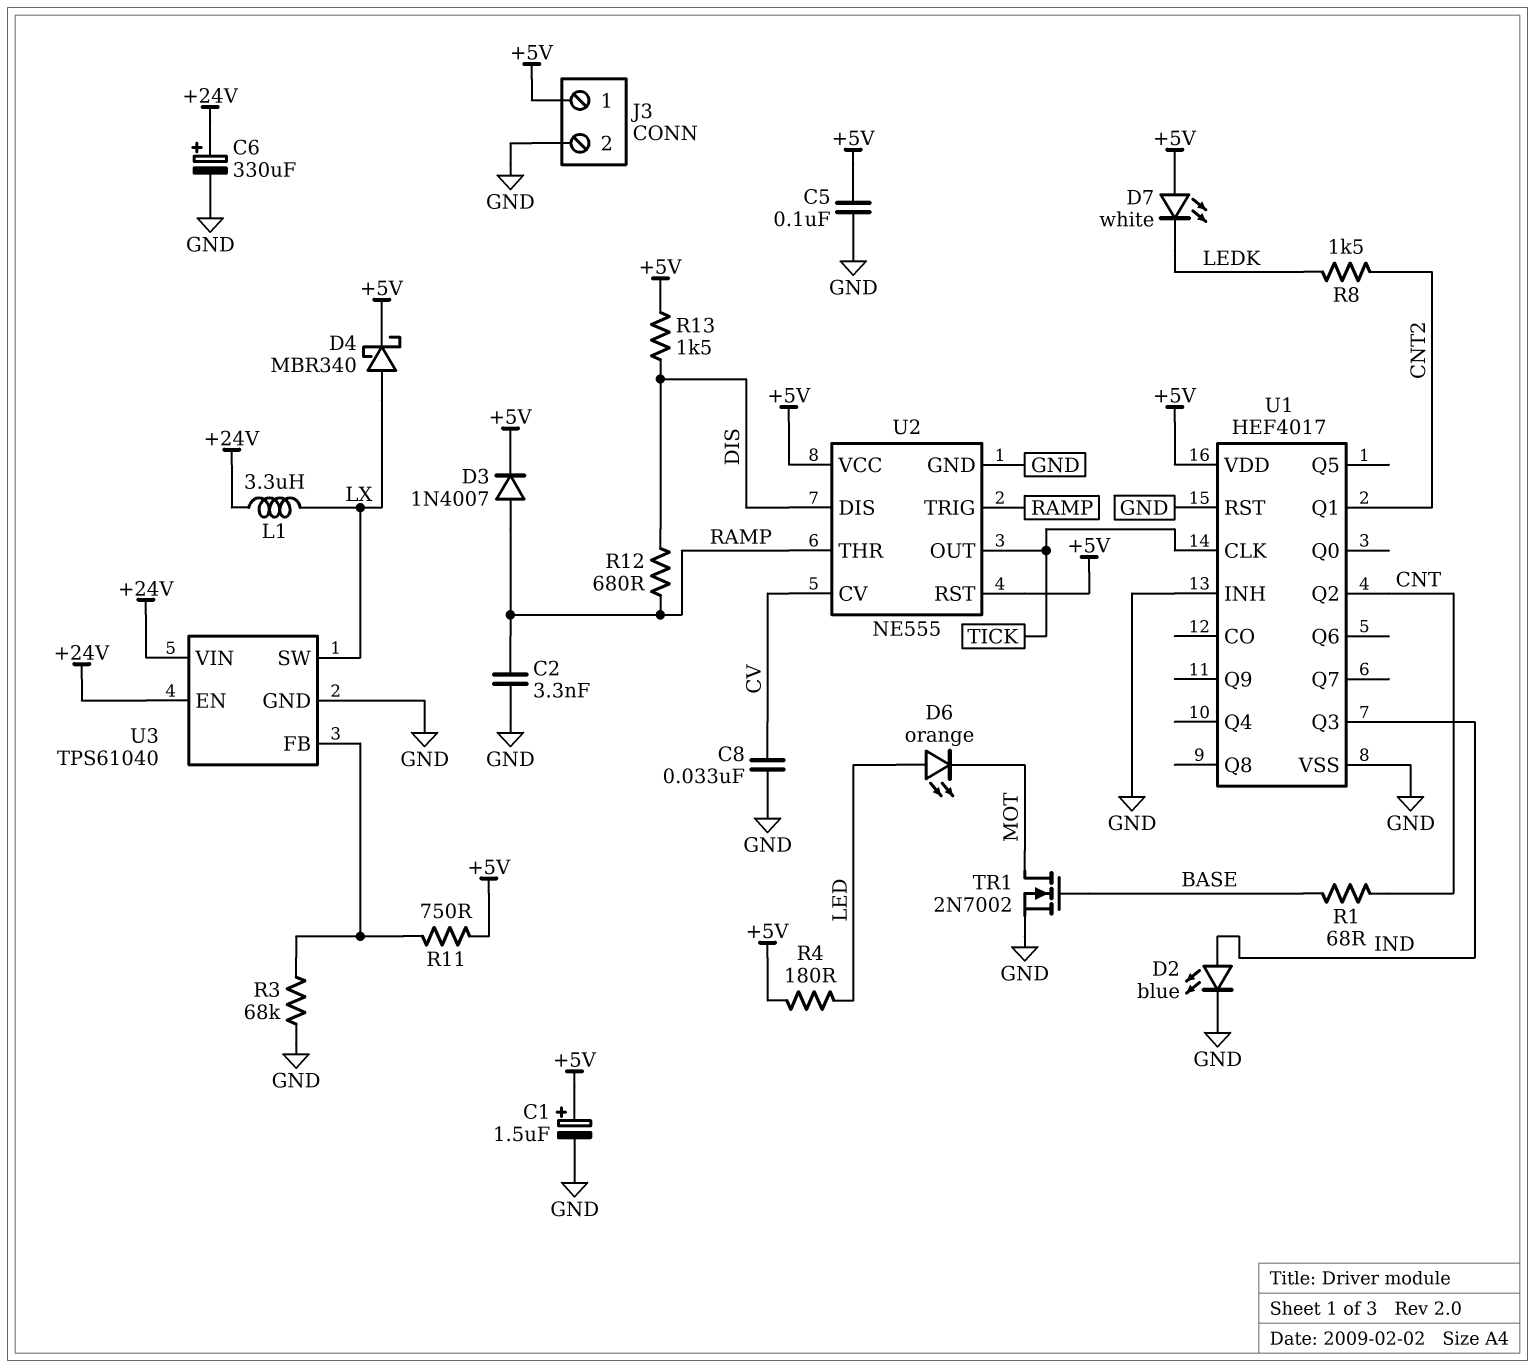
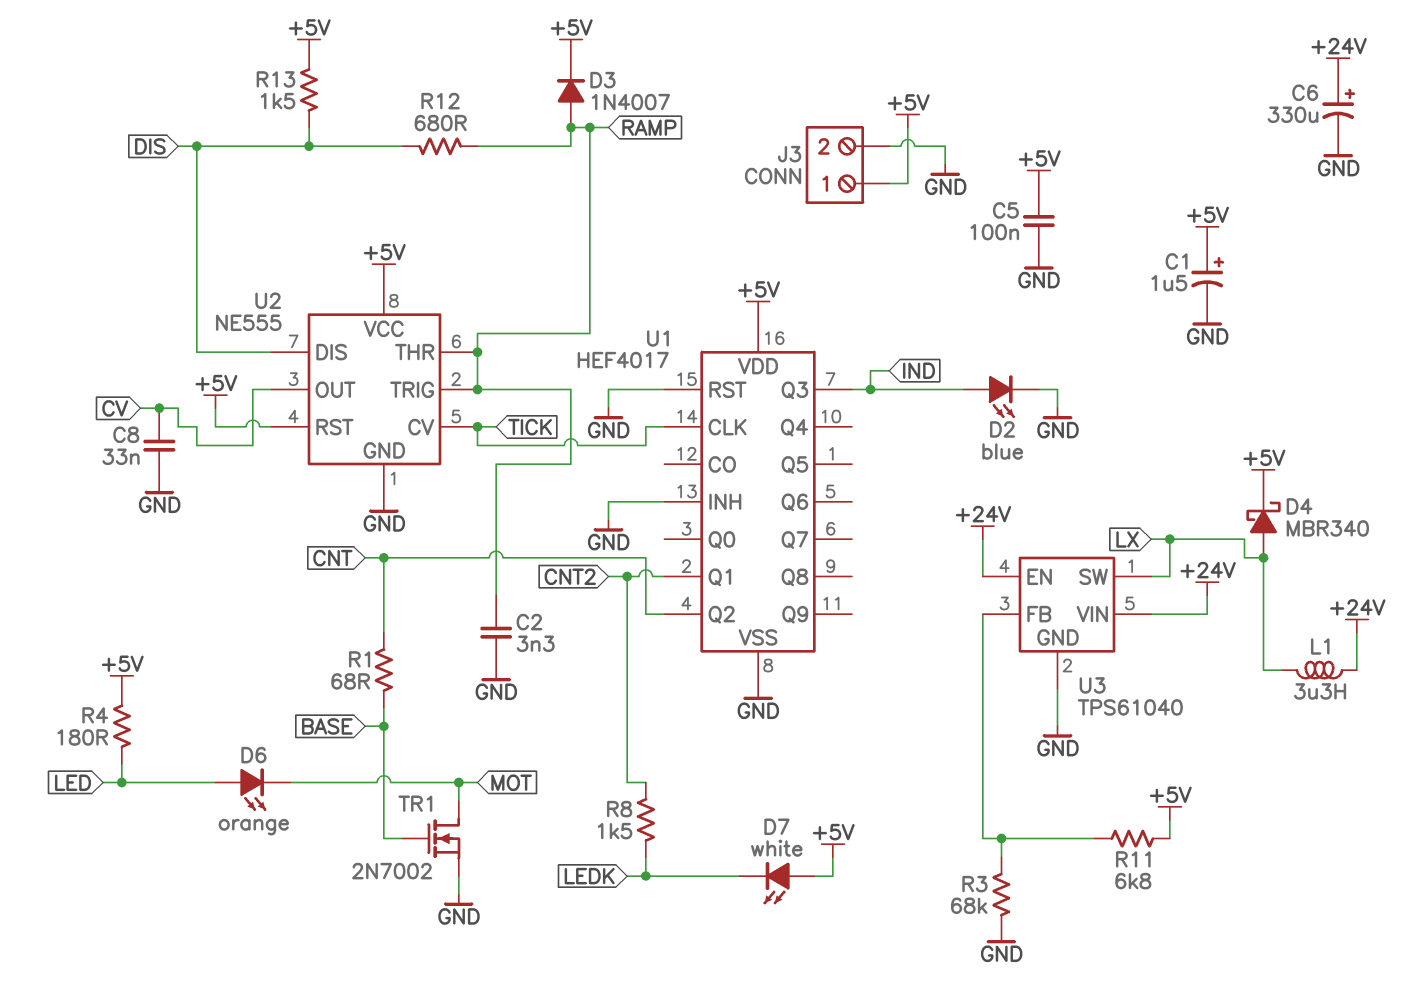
R11: 750 (+5V, U3/FB) -> 6.8k (+5V, U3/FB)
U2 pin CV: CV -> TICK
U2 pin OUT: TICK -> CV

